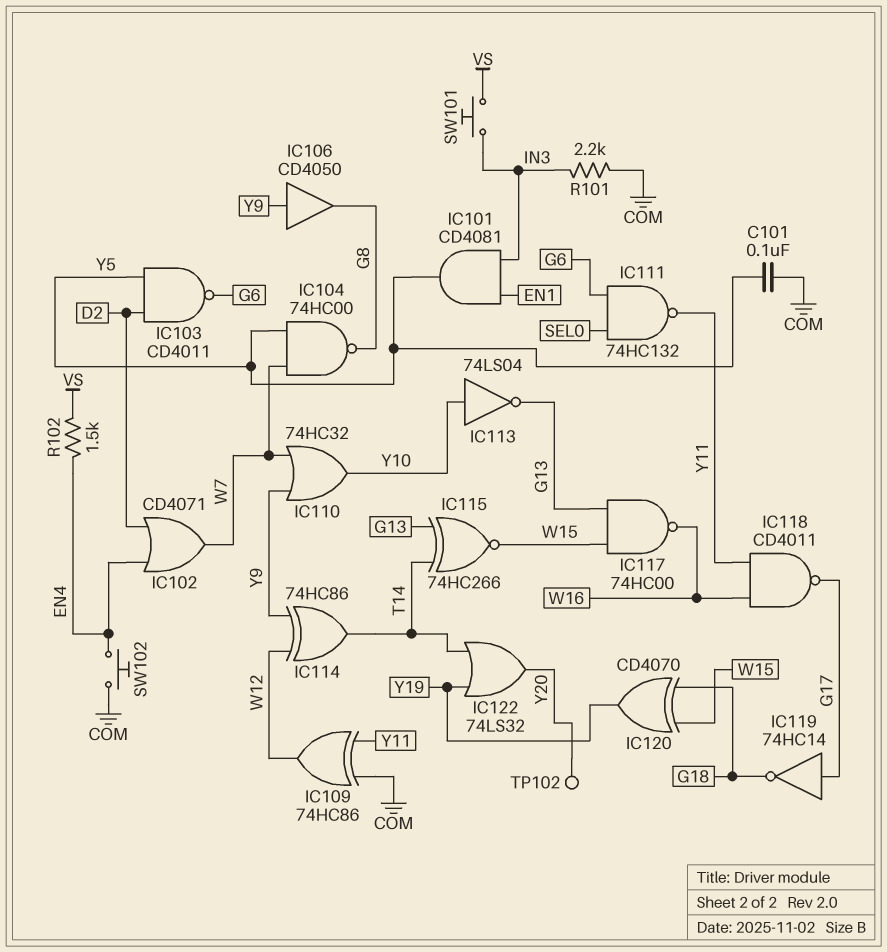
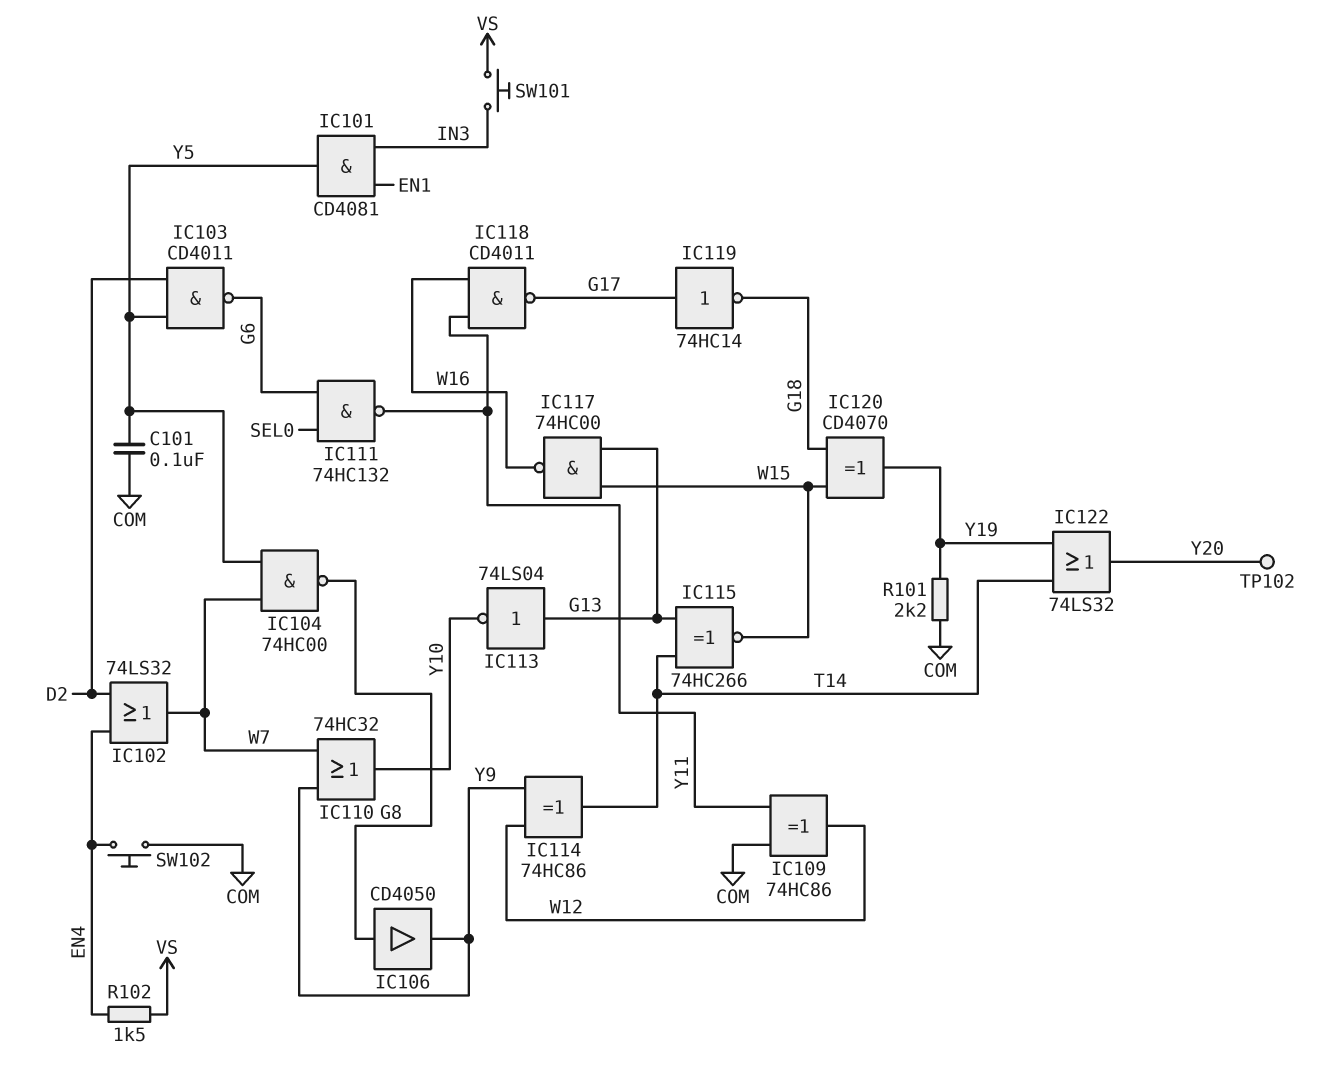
IC102: OR CD4071 (in D2, in EN4, out W7) -> OR 74LS32 (in D2, in EN4, out W7)
IC106: buffer CD4050 (in Y9, out G8) -> buffer CD4050 (in G8, out Y9)
IC113: NOT 74LS04 (in Y10, out G13) -> NOT 74LS04 (in G13, out Y10)
R101: 2.2k (COM, IN3) -> 2.2k (COM, Y19)

